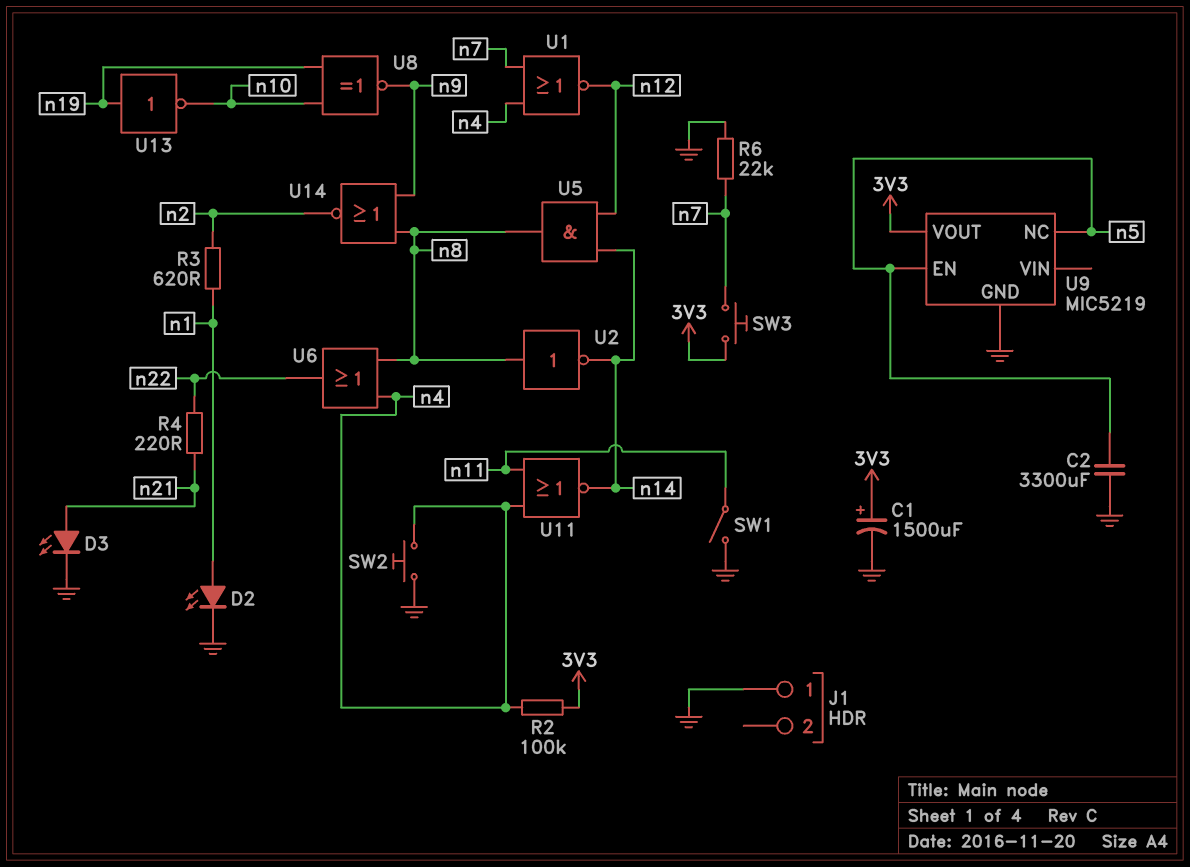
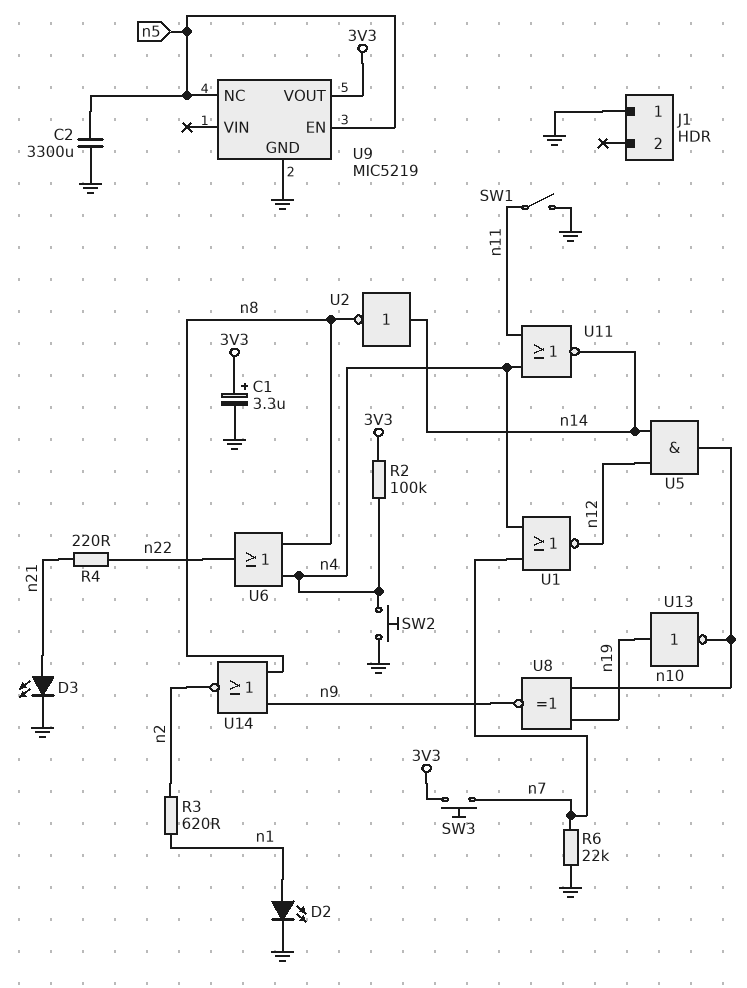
C1: 1500uF (plus 3V3, minus GND) -> 3.3uF (plus 3V3, minus GND)
U2: NOT (in n8, out n14) -> NOT (in n14, out n8)
U5: AND (in n12, in n14, out n8) -> AND (in n12, in n14, out n10)

